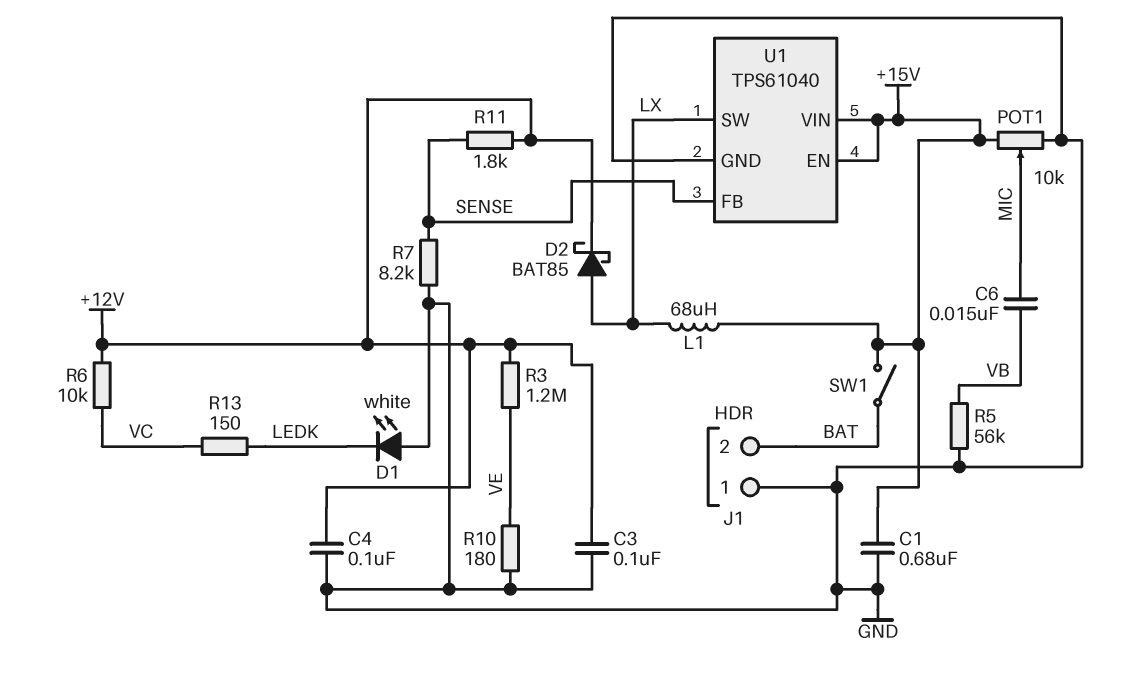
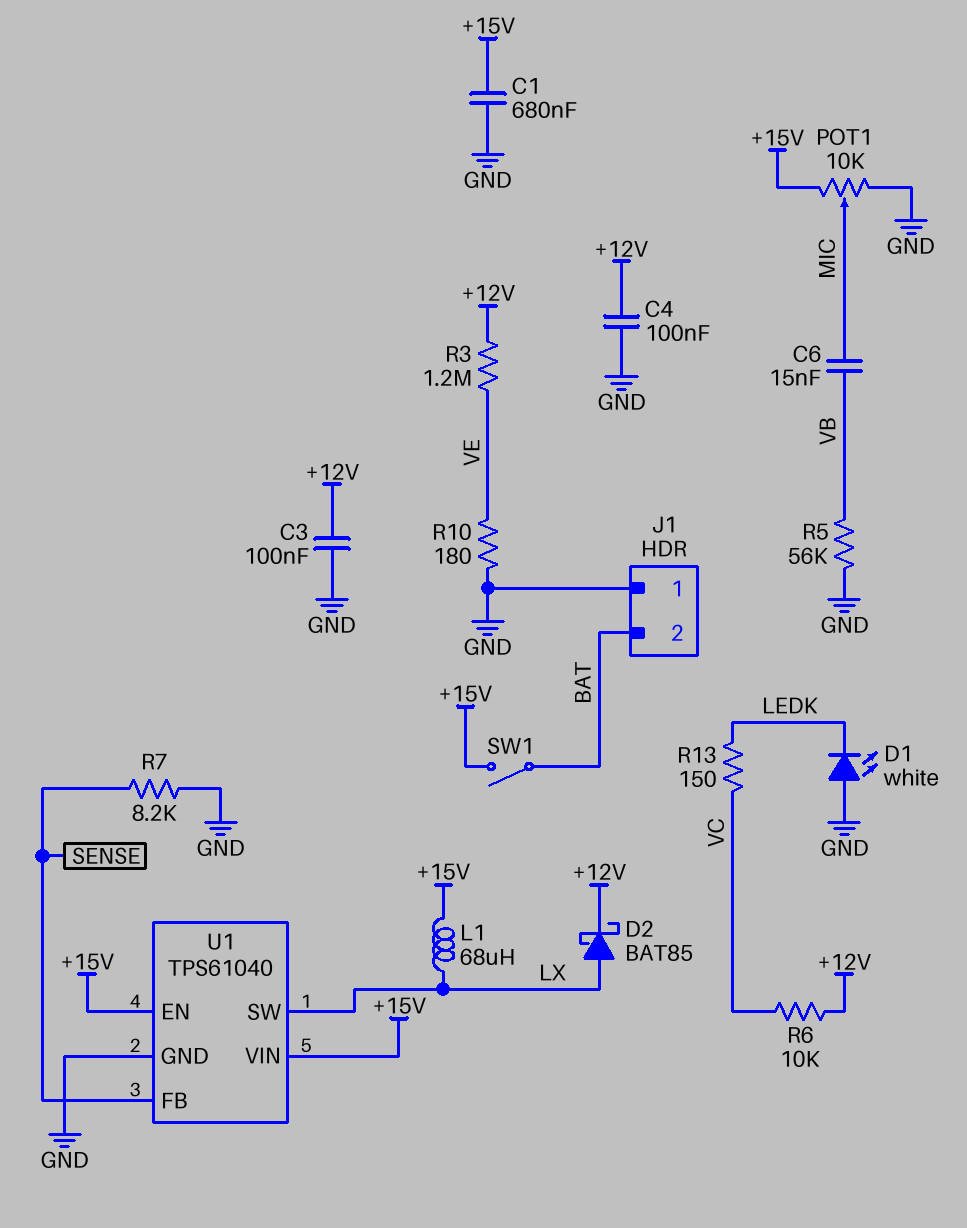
R11: 1.8k (+12V, SENSE) -> none

